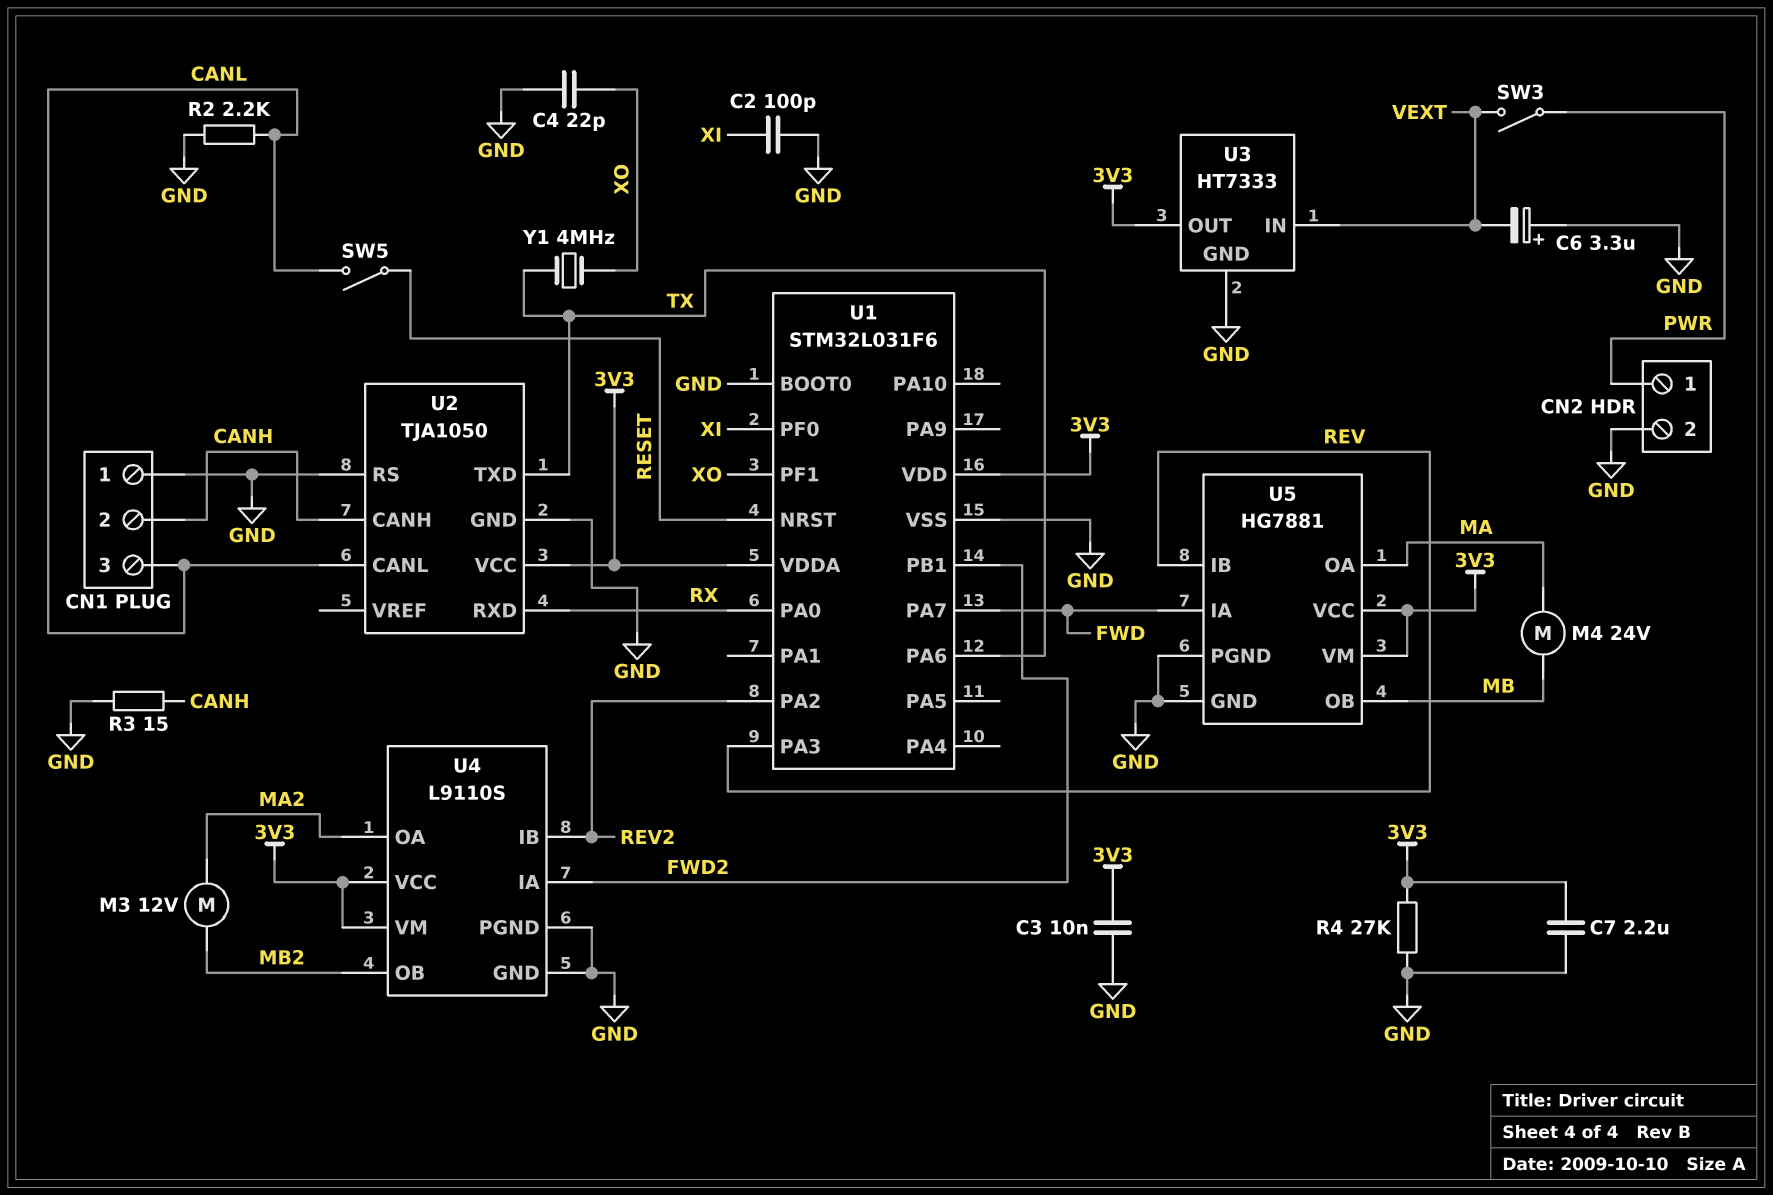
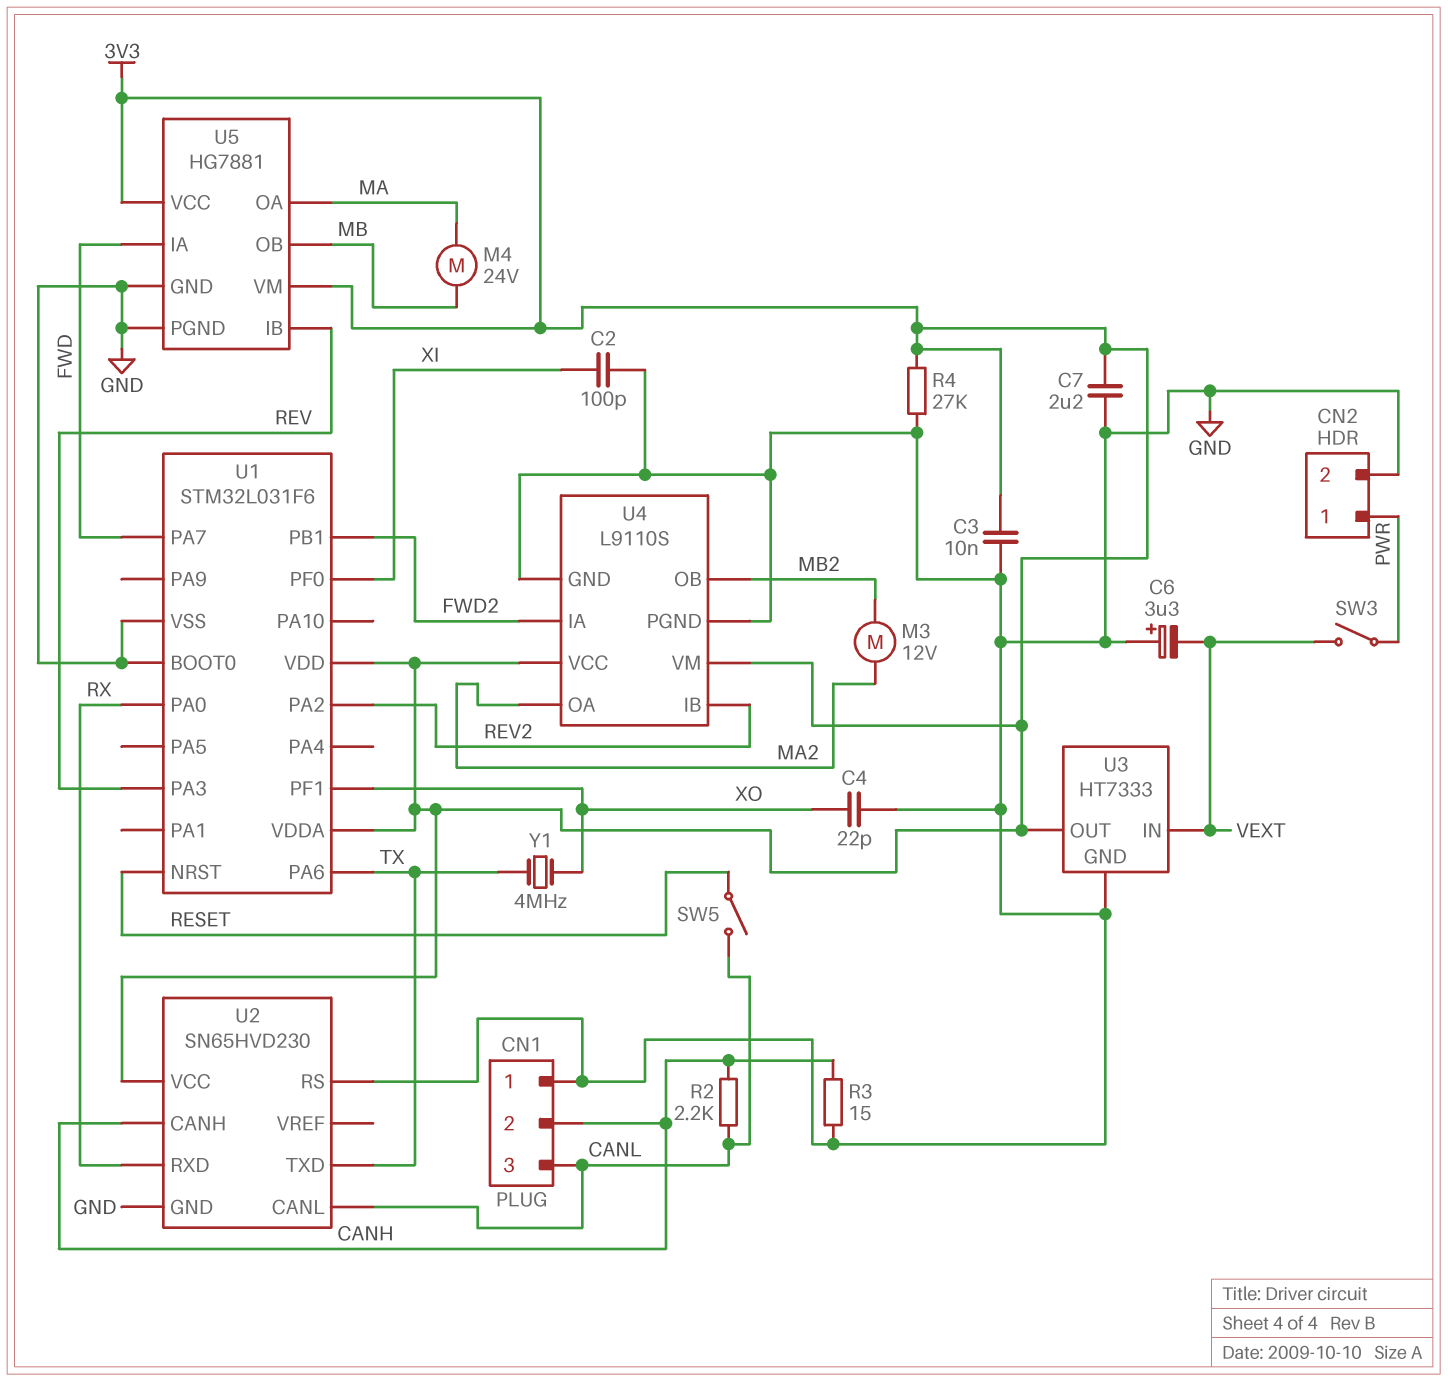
R2: 2.2k (CANL, GND) -> 2.2k (CANH, CANL)
U2: TJA1050 -> SN65HVD230

